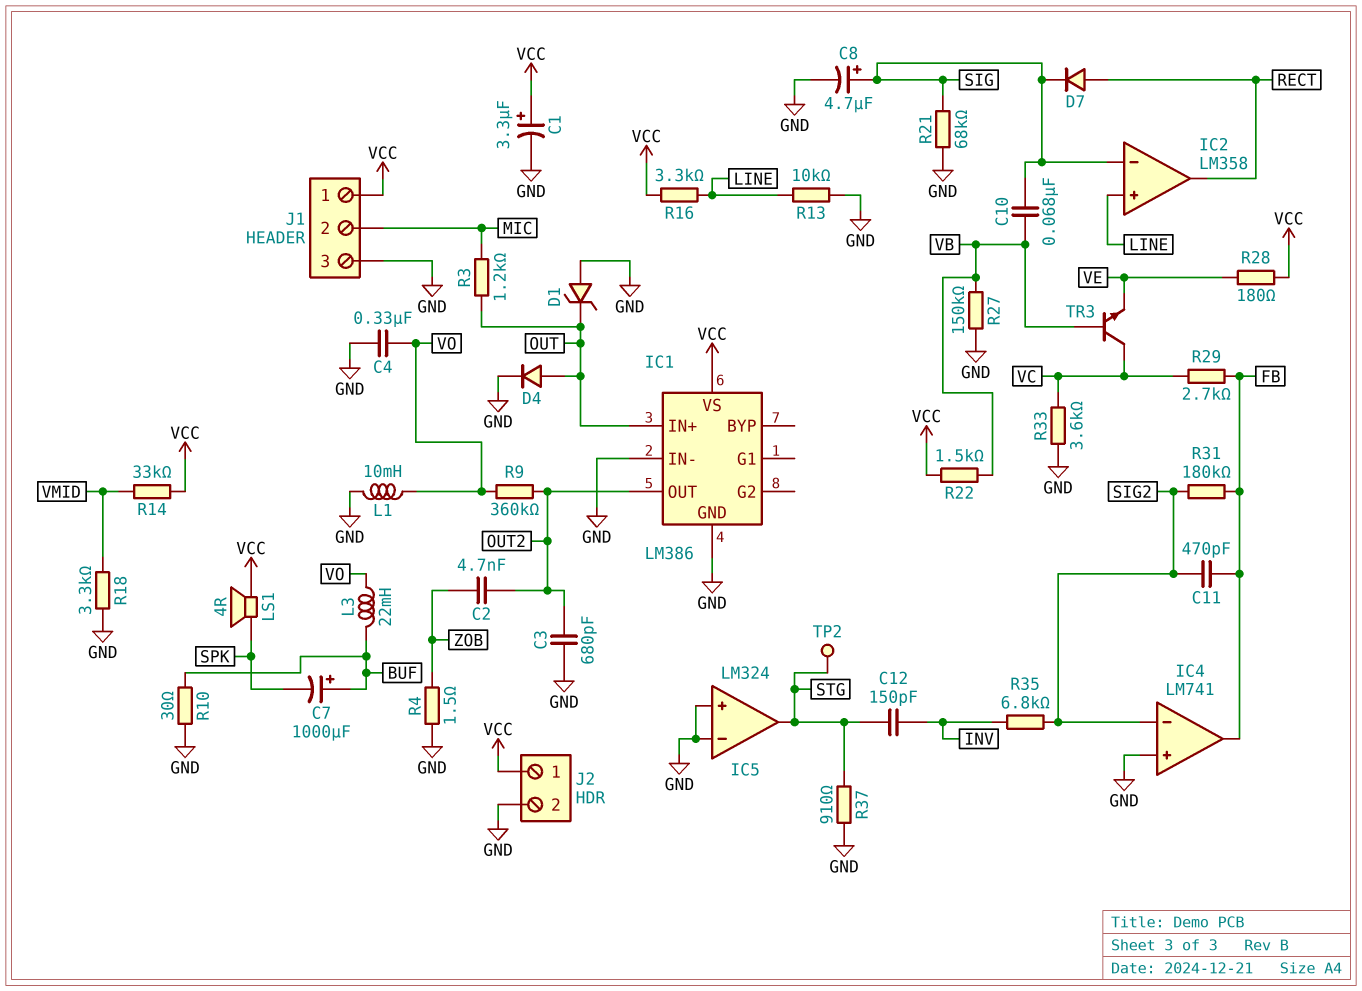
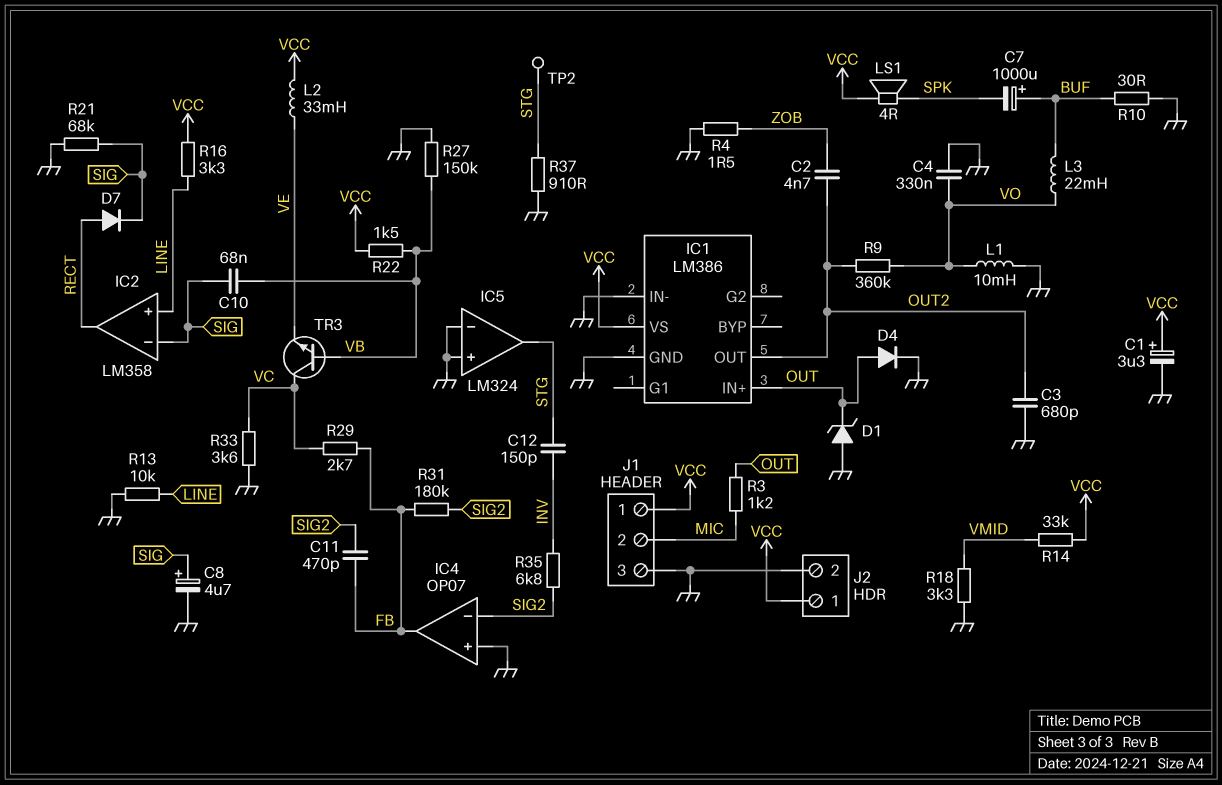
IC4: LM741 -> OP07
L2: none -> 33mH (VCC, VE)
R28: 180 (VCC, VE) -> none

